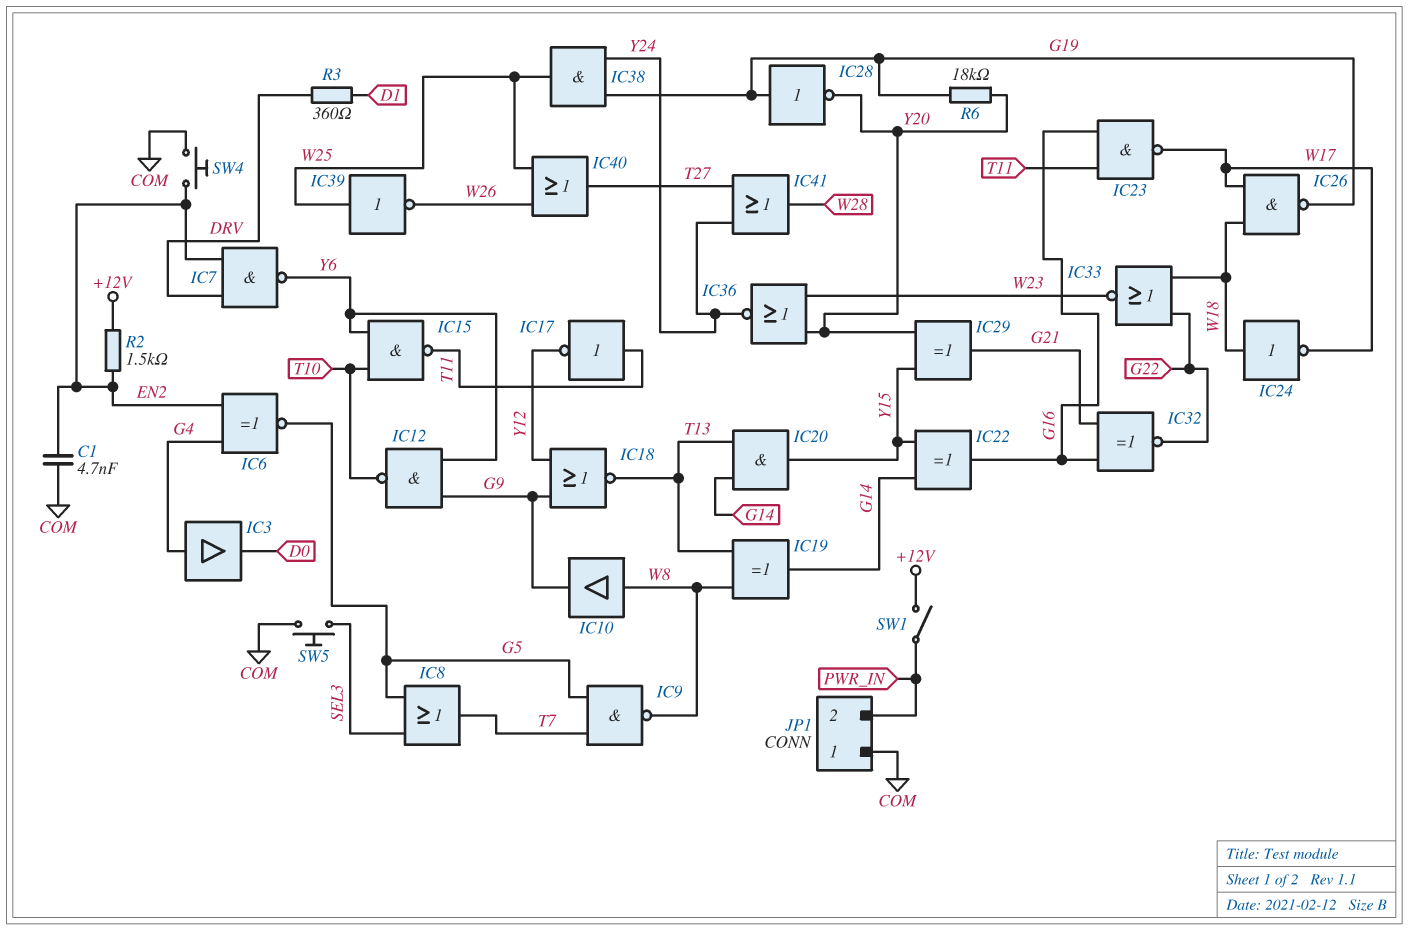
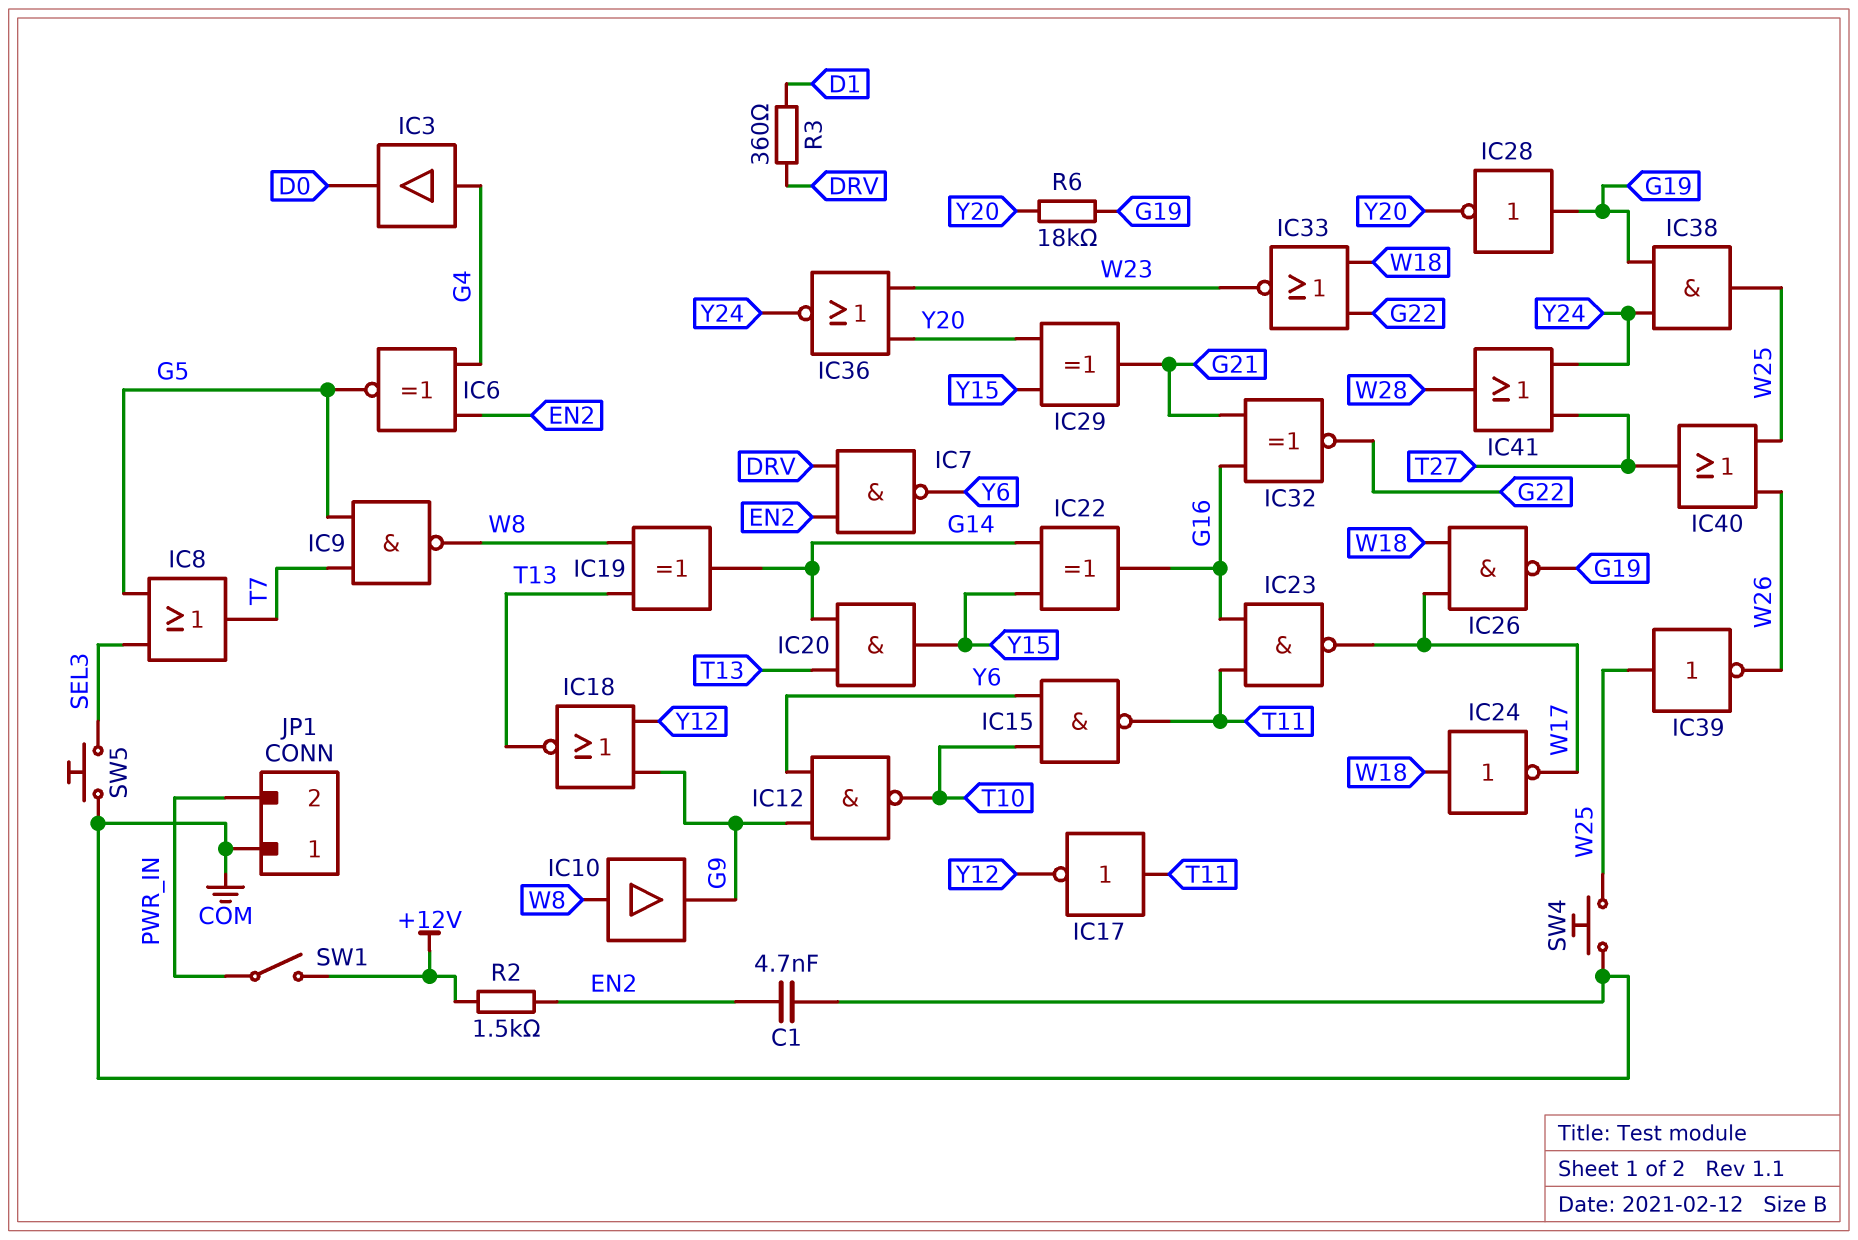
SW4: button (COM, EN2) -> button (COM, W25)

